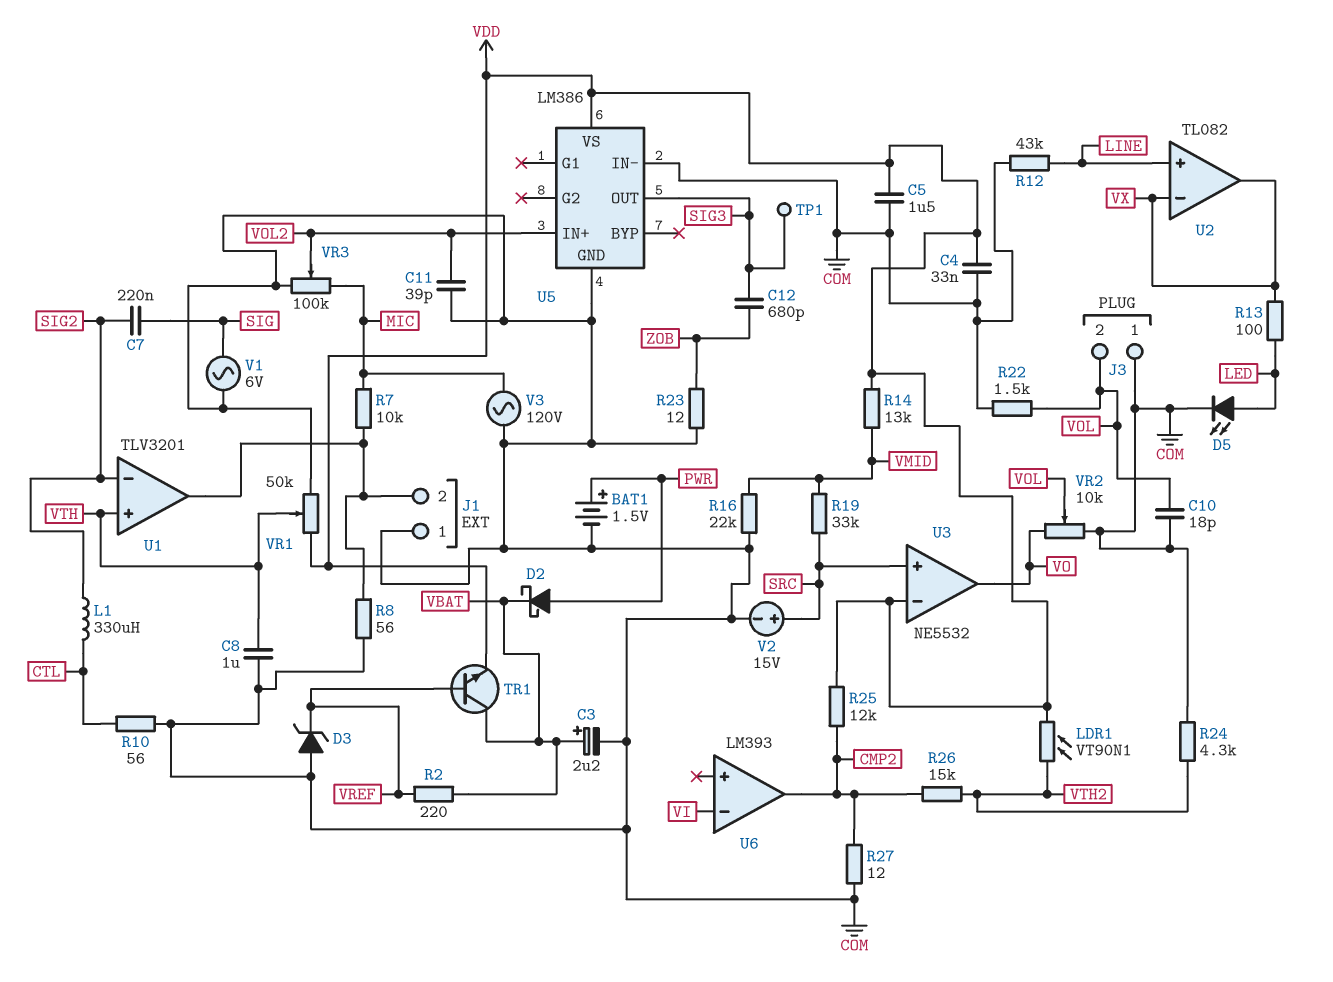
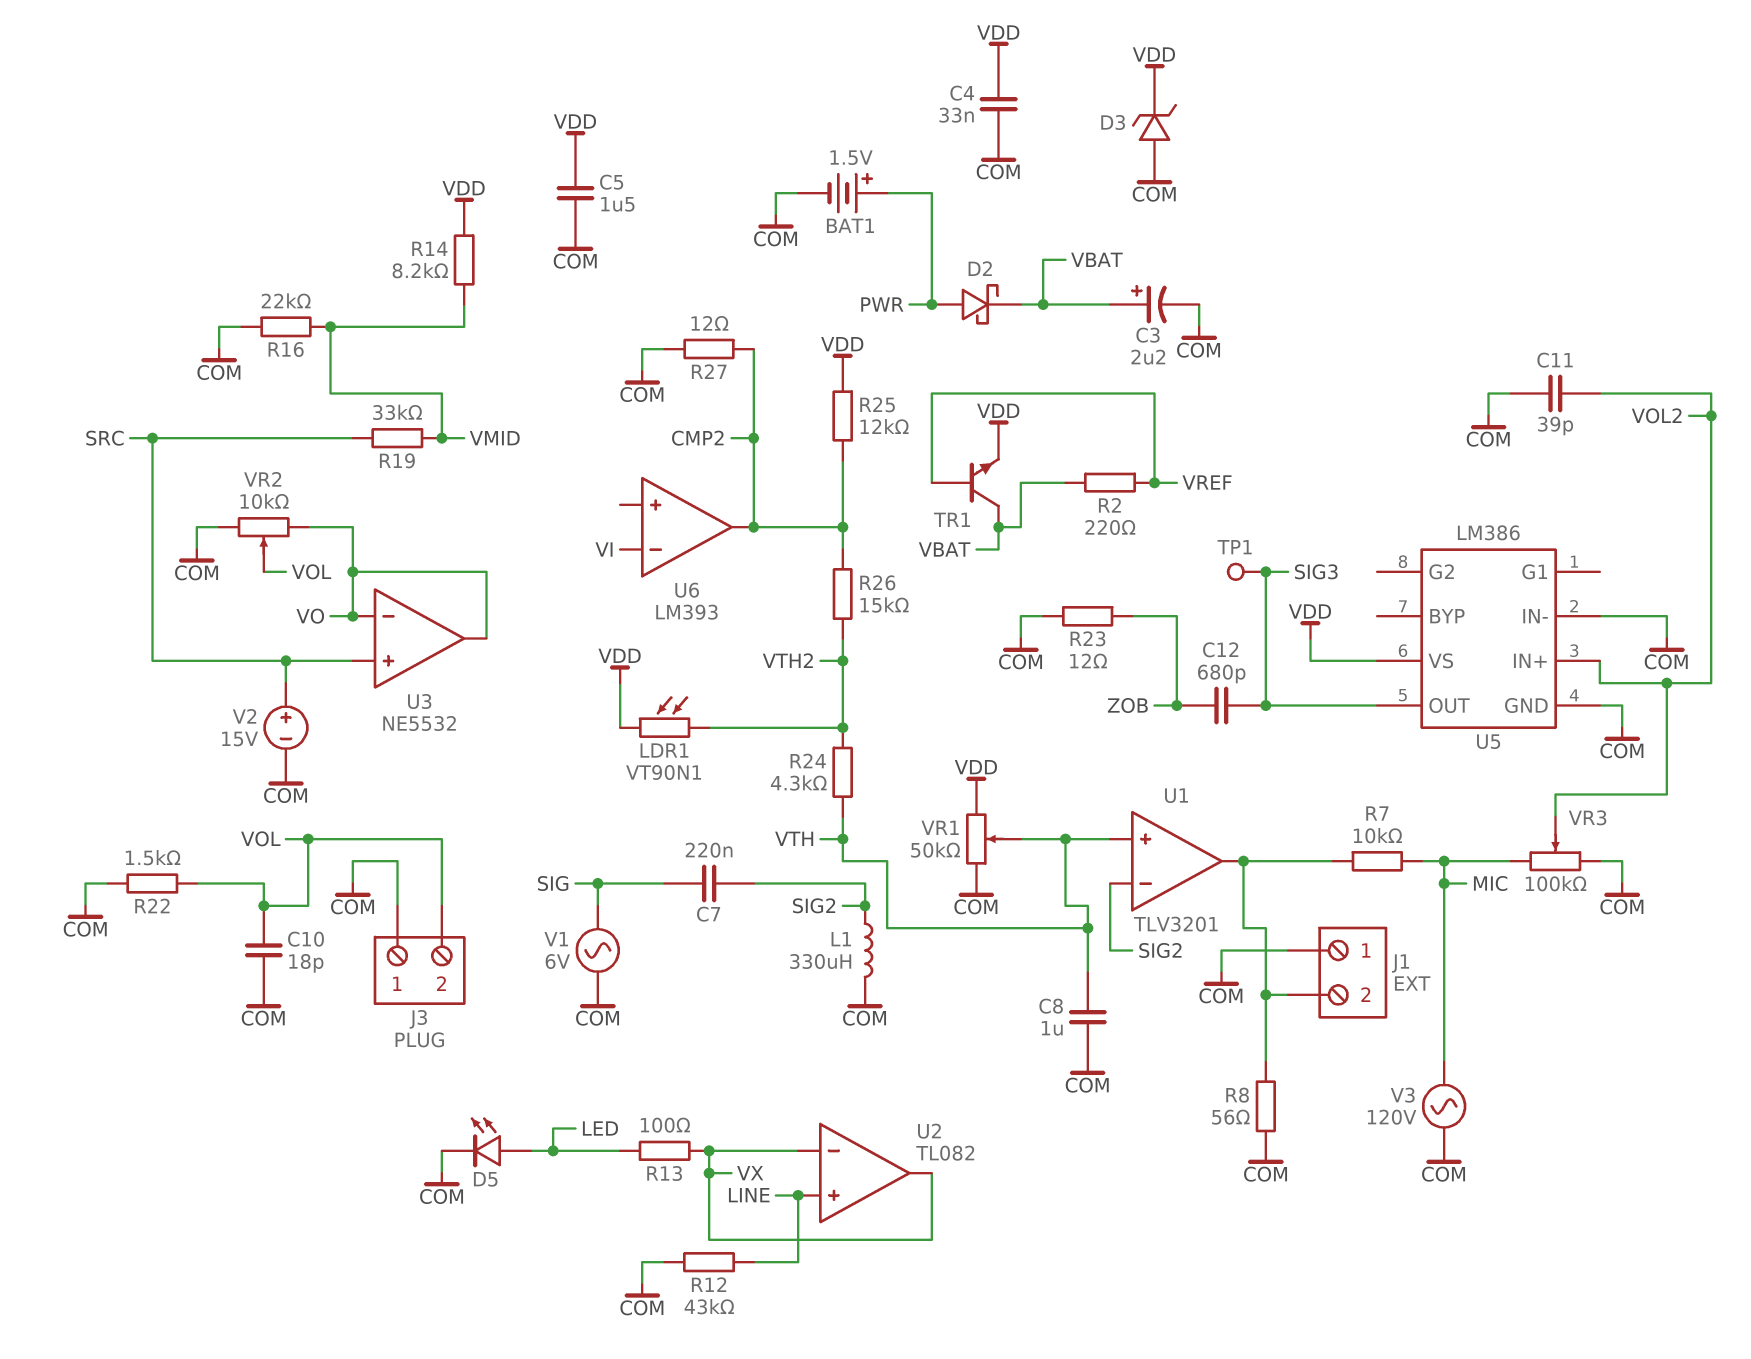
D3: zener (A COM, K VREF) -> zener (A COM, K VDD)
L1: 330uH (CTL, SIG2) -> 330uH (COM, SIG2)
R10: 56 (COM, CTL) -> none
R14: 13k (VDD, VMID) -> 8.2k (VDD, VMID)
R24: 4.3k (COM, VTH2) -> 4.3k (VTH, VTH2)
U3 pin in-: VDD -> VO

